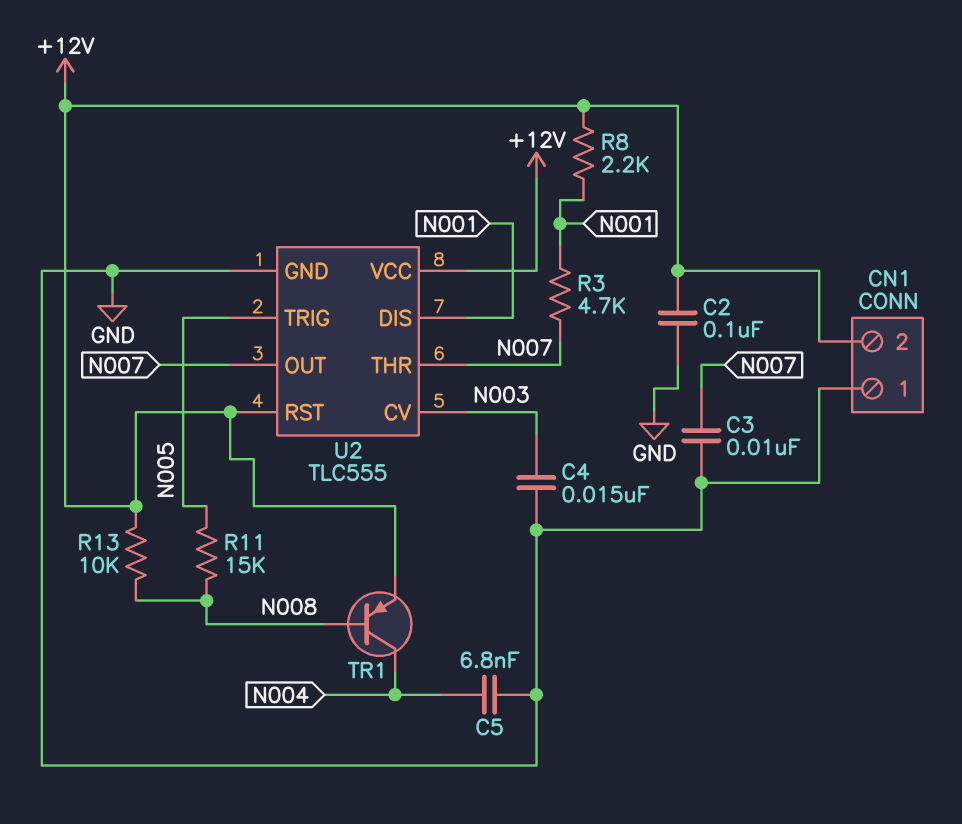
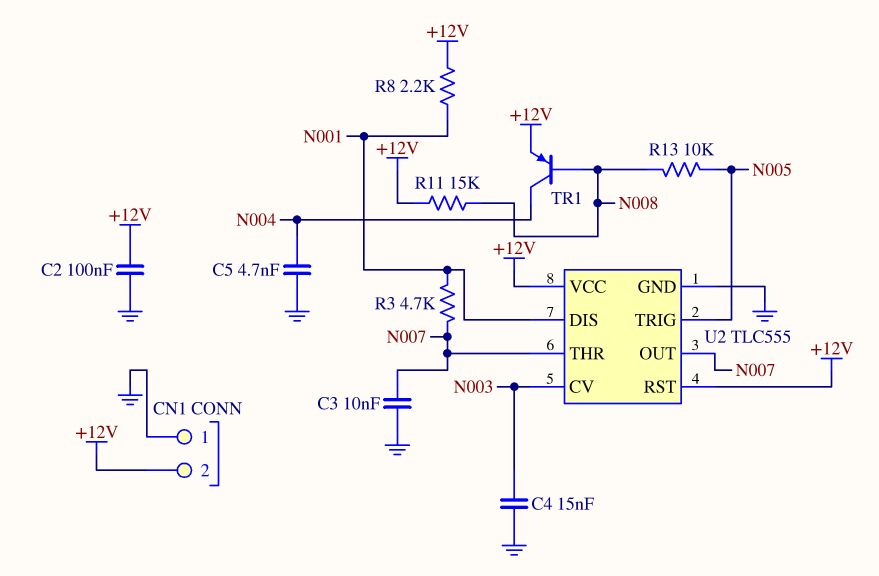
C5: 6.8nF (GND, N004) -> 4.7nF (GND, N004)
R11: 15k (N005, N008) -> 15k (+12V, N008)
R13: 10k (+12V, N008) -> 10k (N005, N008)

